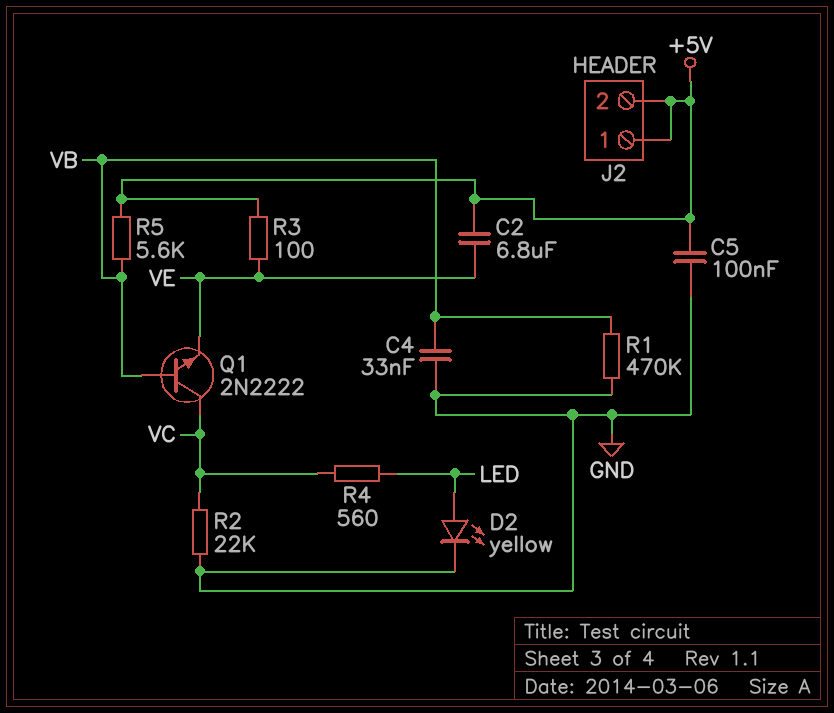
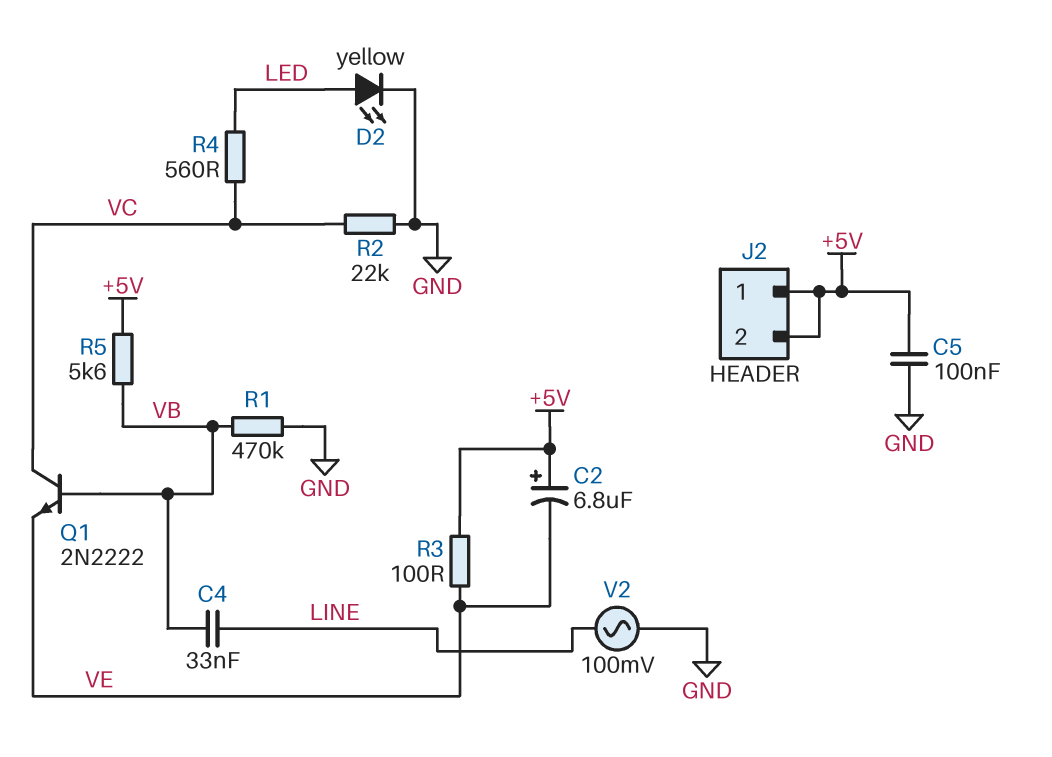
C2: 6.8uF (+5V, VE) -> 6.8uF (plus +5V, minus VE)
C4: 33nF (GND, VB) -> 33nF (LINE, VB)
V2: none -> AC 100mV (GND, LINE)

